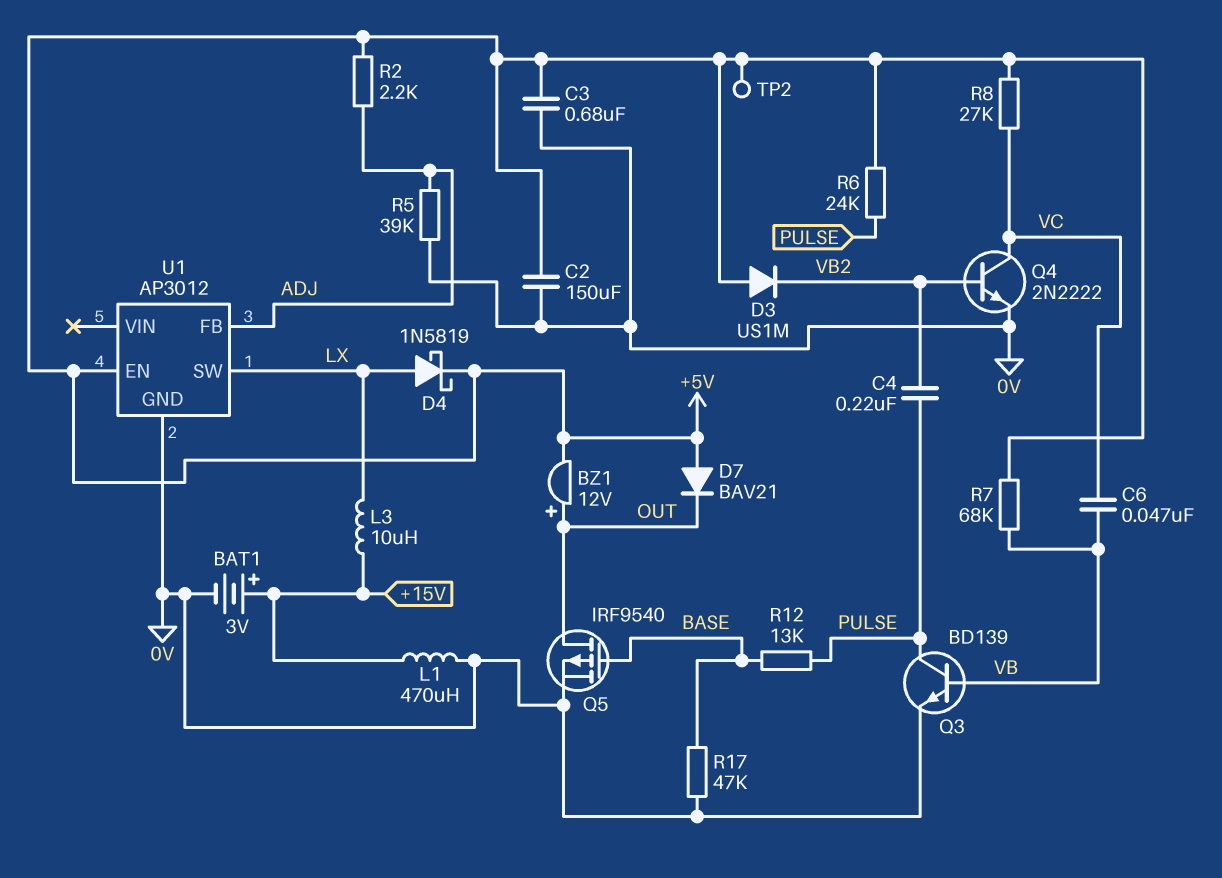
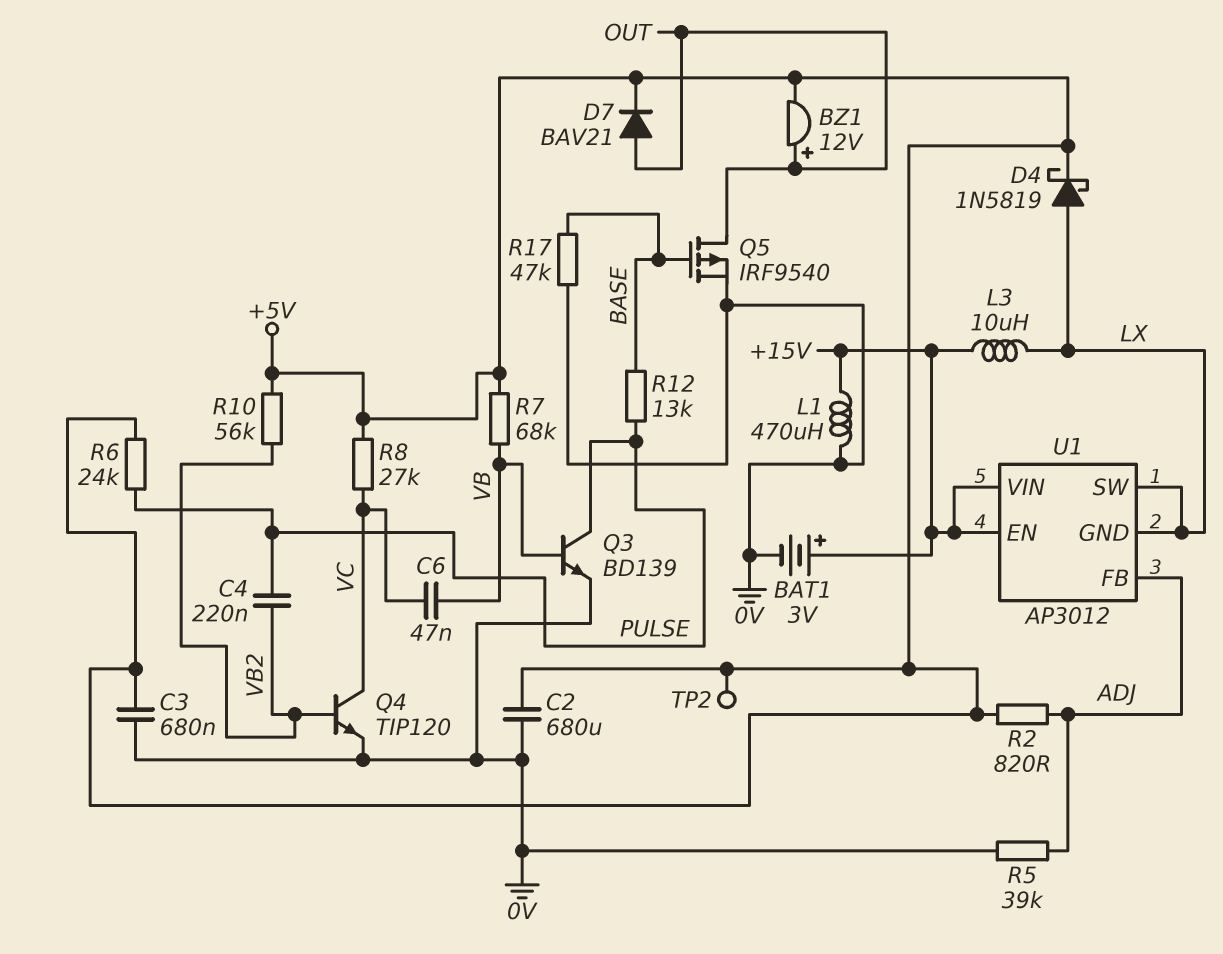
C2: 150uF (+5V, 0V) -> 680uF (+5V, 0V)
D3: diode US1M (A +5V, K VB2) -> none
D7: diode BAV21 (A +5V, K OUT) -> diode BAV21 (A OUT, K +5V)
Q4: NPN 2N2222 (B VB2, C VC, E 0V) -> NPN TIP120 (B VB2, C VC, E 0V)
R2: 2.2k (+5V, ADJ) -> 820 (+5V, ADJ)
R10: none -> 56k (+5V, VB2)
U1 pin EN: +5V -> +15V
U1 pin GND: 0V -> LX
U1 pin VIN: none -> +15V

